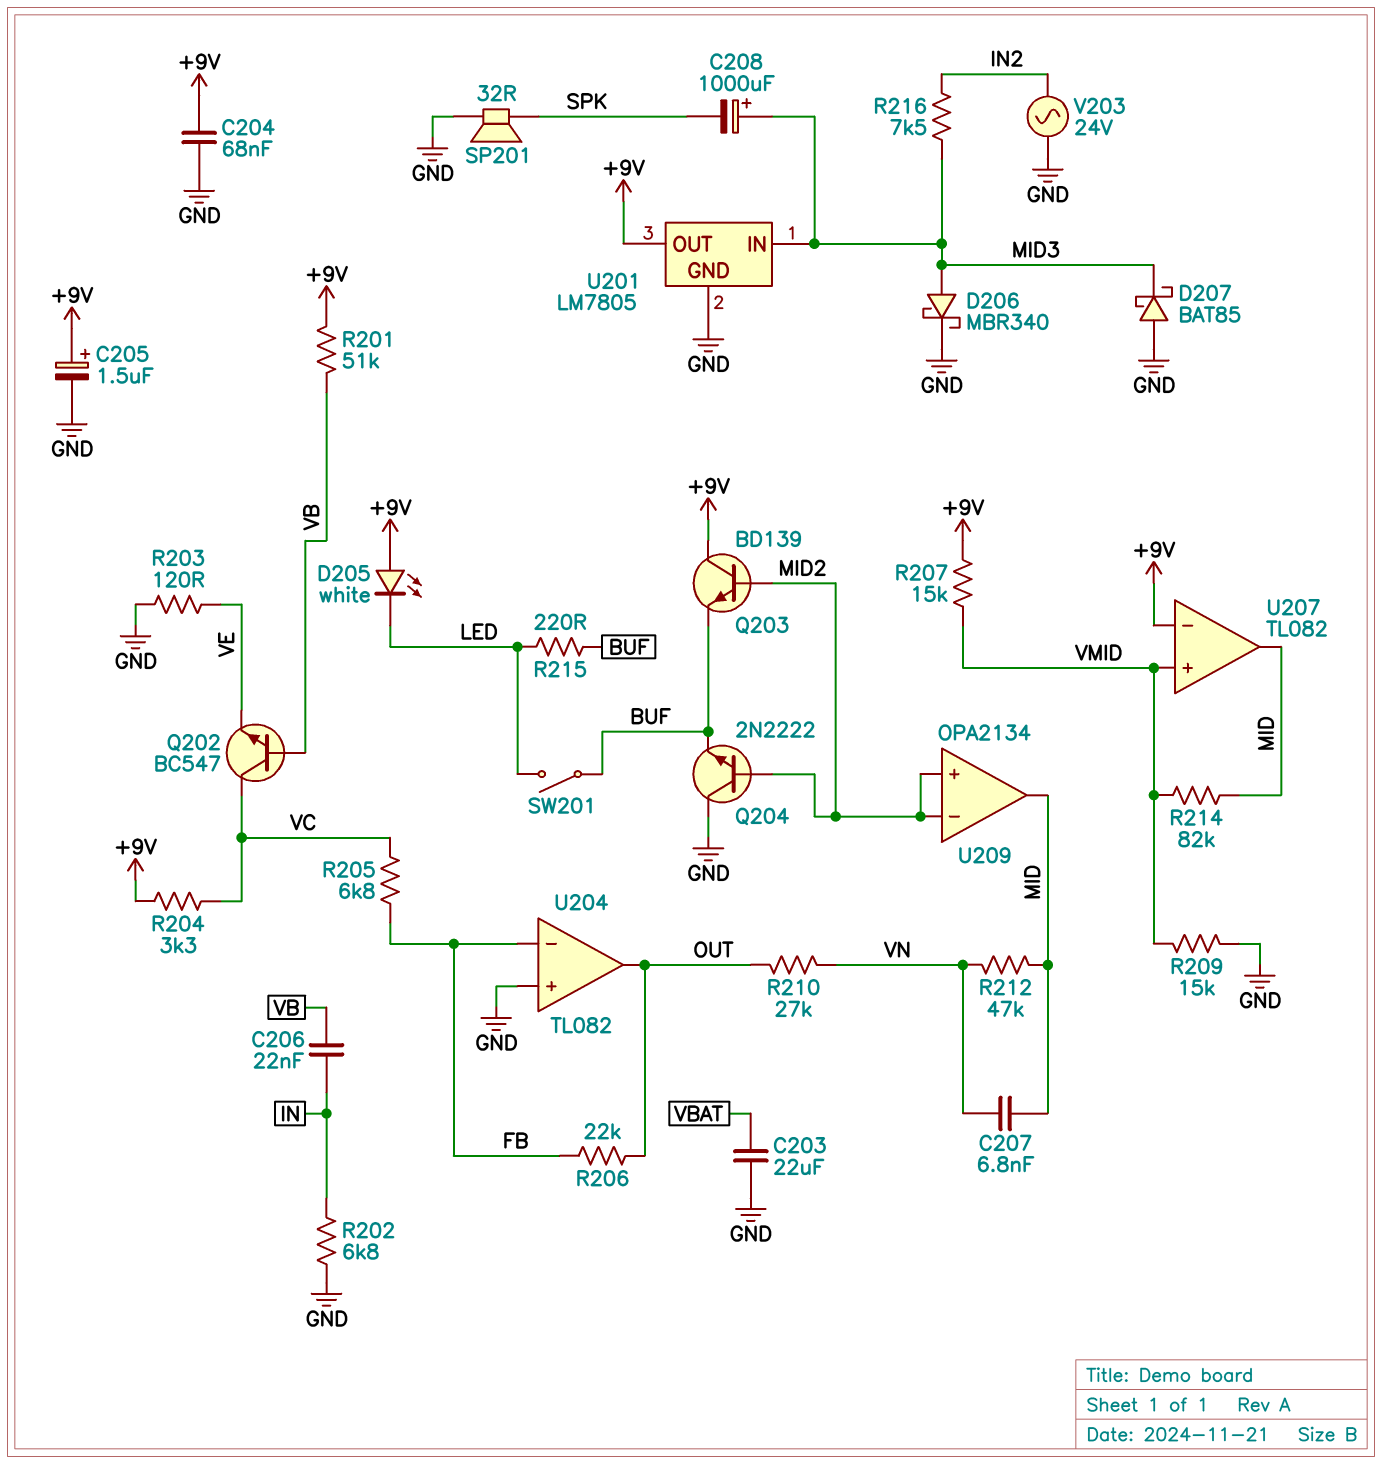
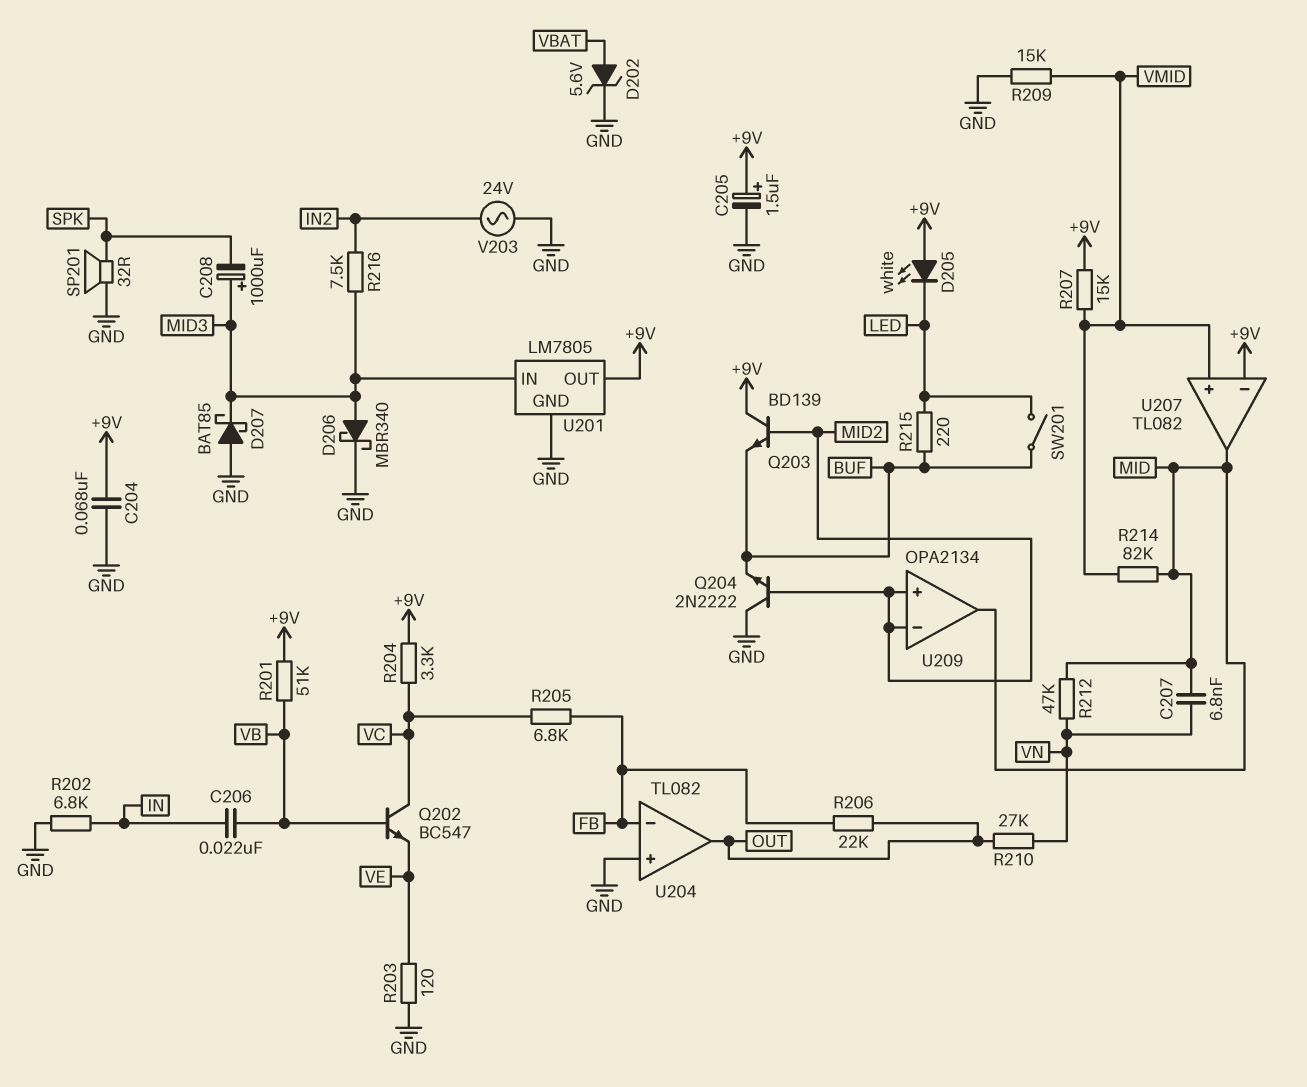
C203: 22uF (GND, VBAT) -> none
D202: none -> zener 5.6V (A VBAT, K GND)

